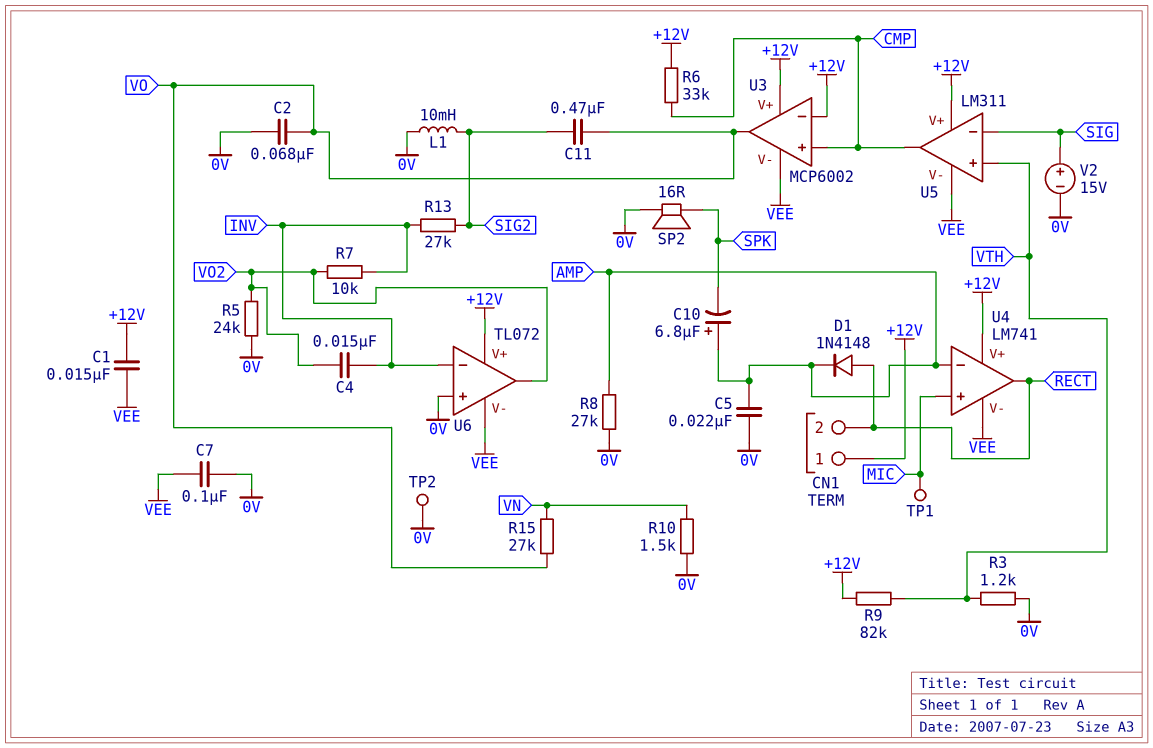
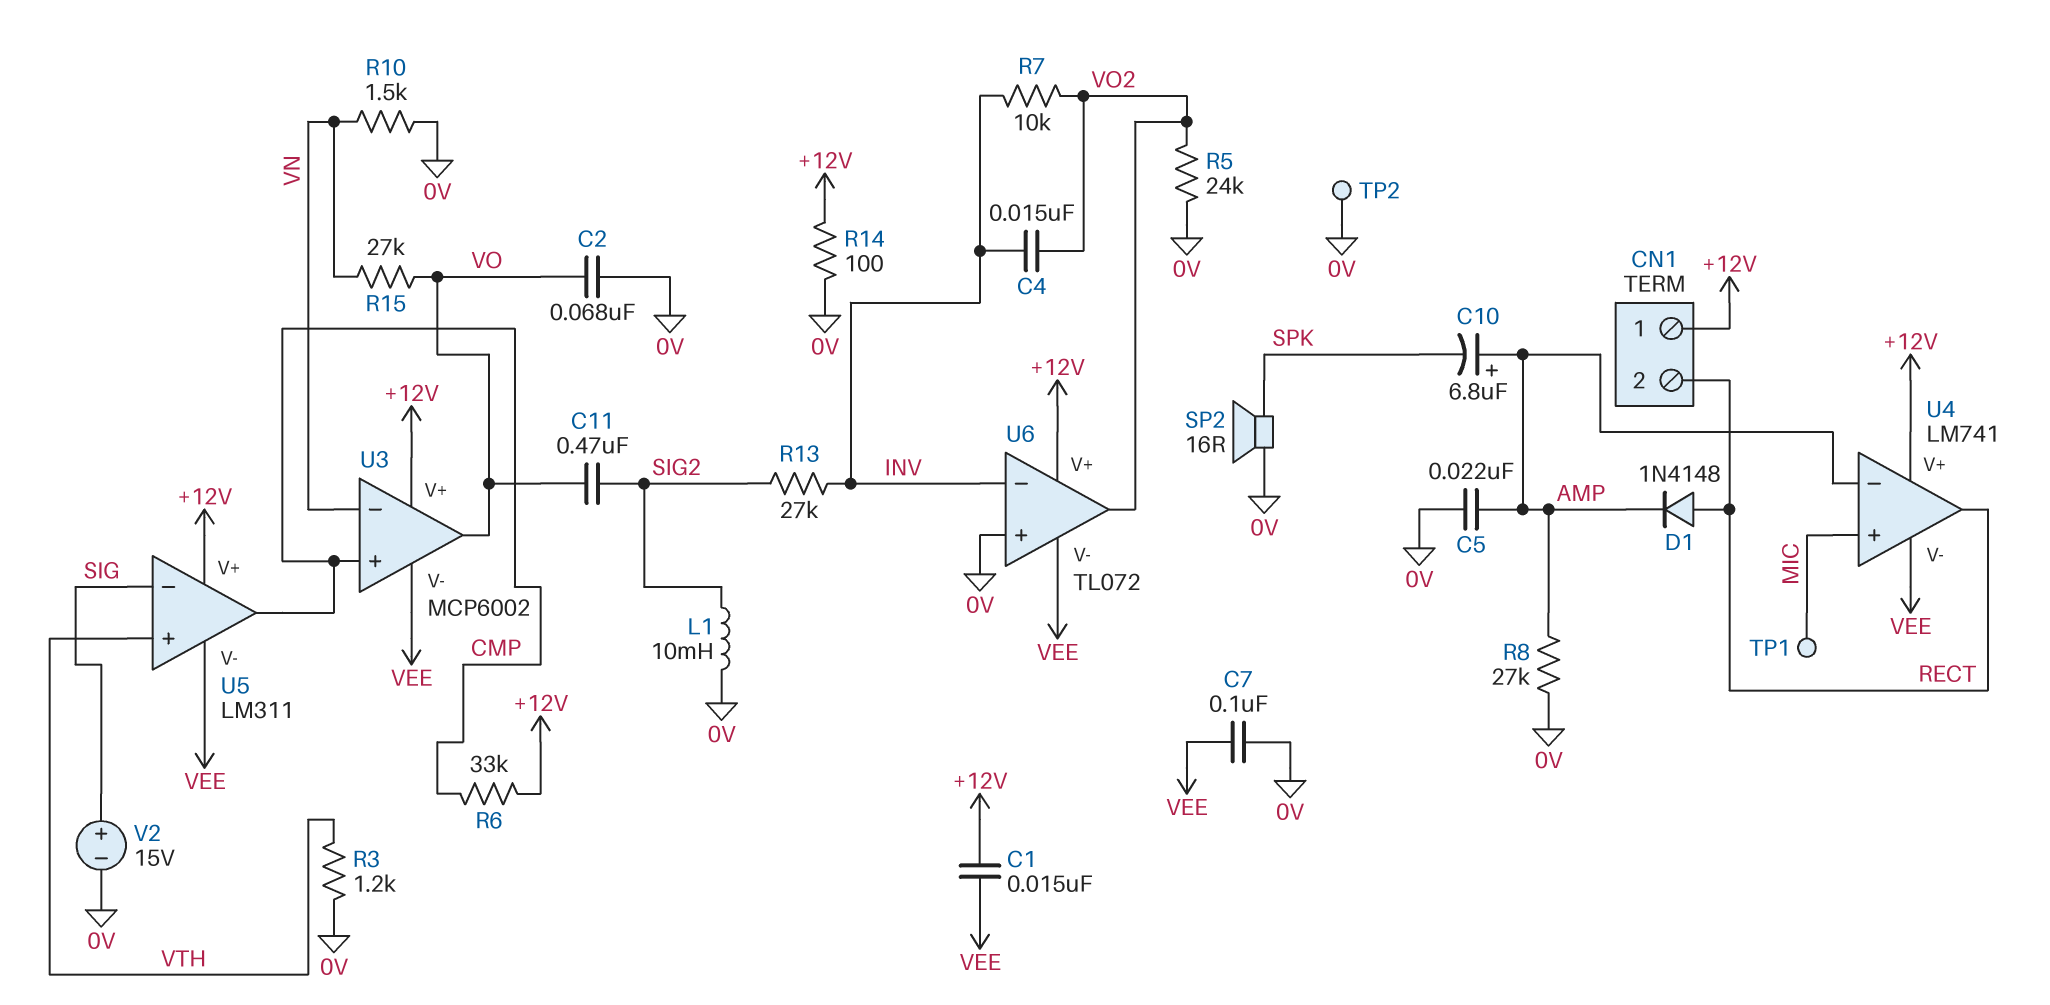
R9: 82k (+12V, VTH) -> none
R14: none -> 100 (+12V, 0V)
U3 pin in-: +12V -> VN

